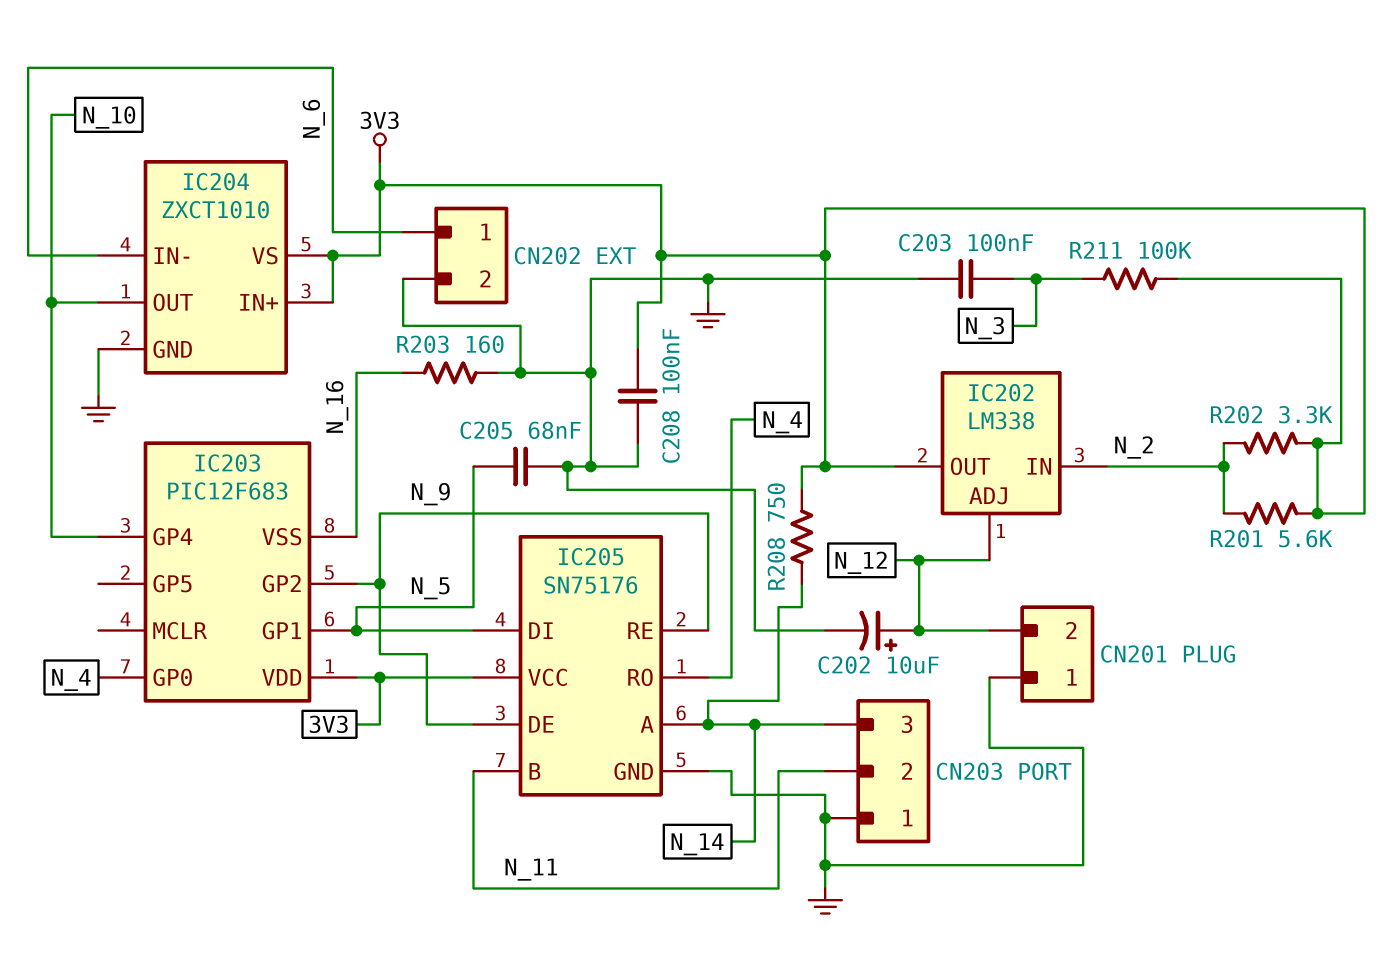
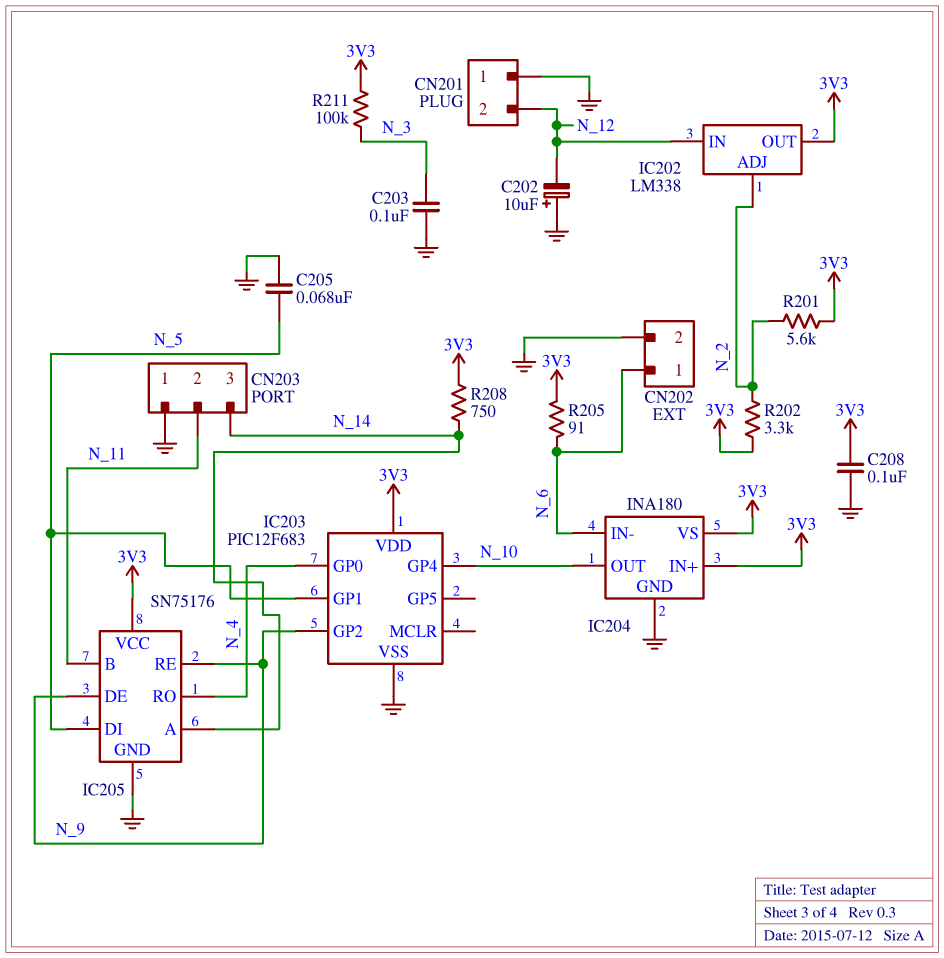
C202: 10uF (plus N_12, minus GND) -> 10uF (plus GND, minus N_12)
IC202 pin ADJ: N_12 -> N_2
IC202 pin IN: N_2 -> N_12
IC203 pin VSS: N_16 -> GND
IC204: ZXCT1010 -> INA180
R203: 160 (GND, N_16) -> none
R205: none -> 91 (3V3, N_6)

